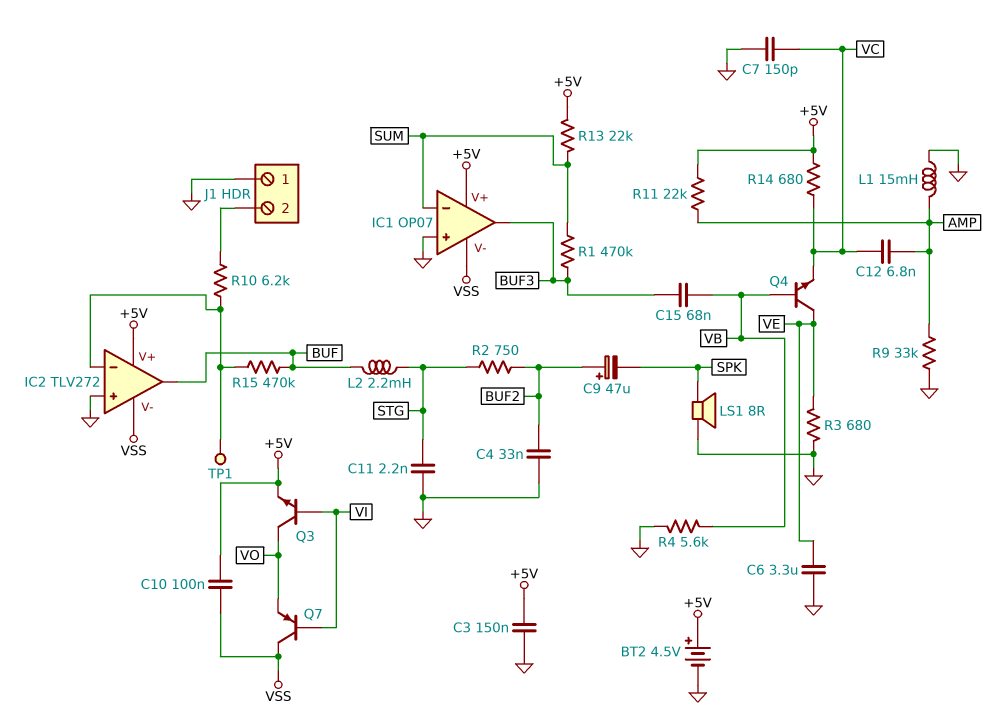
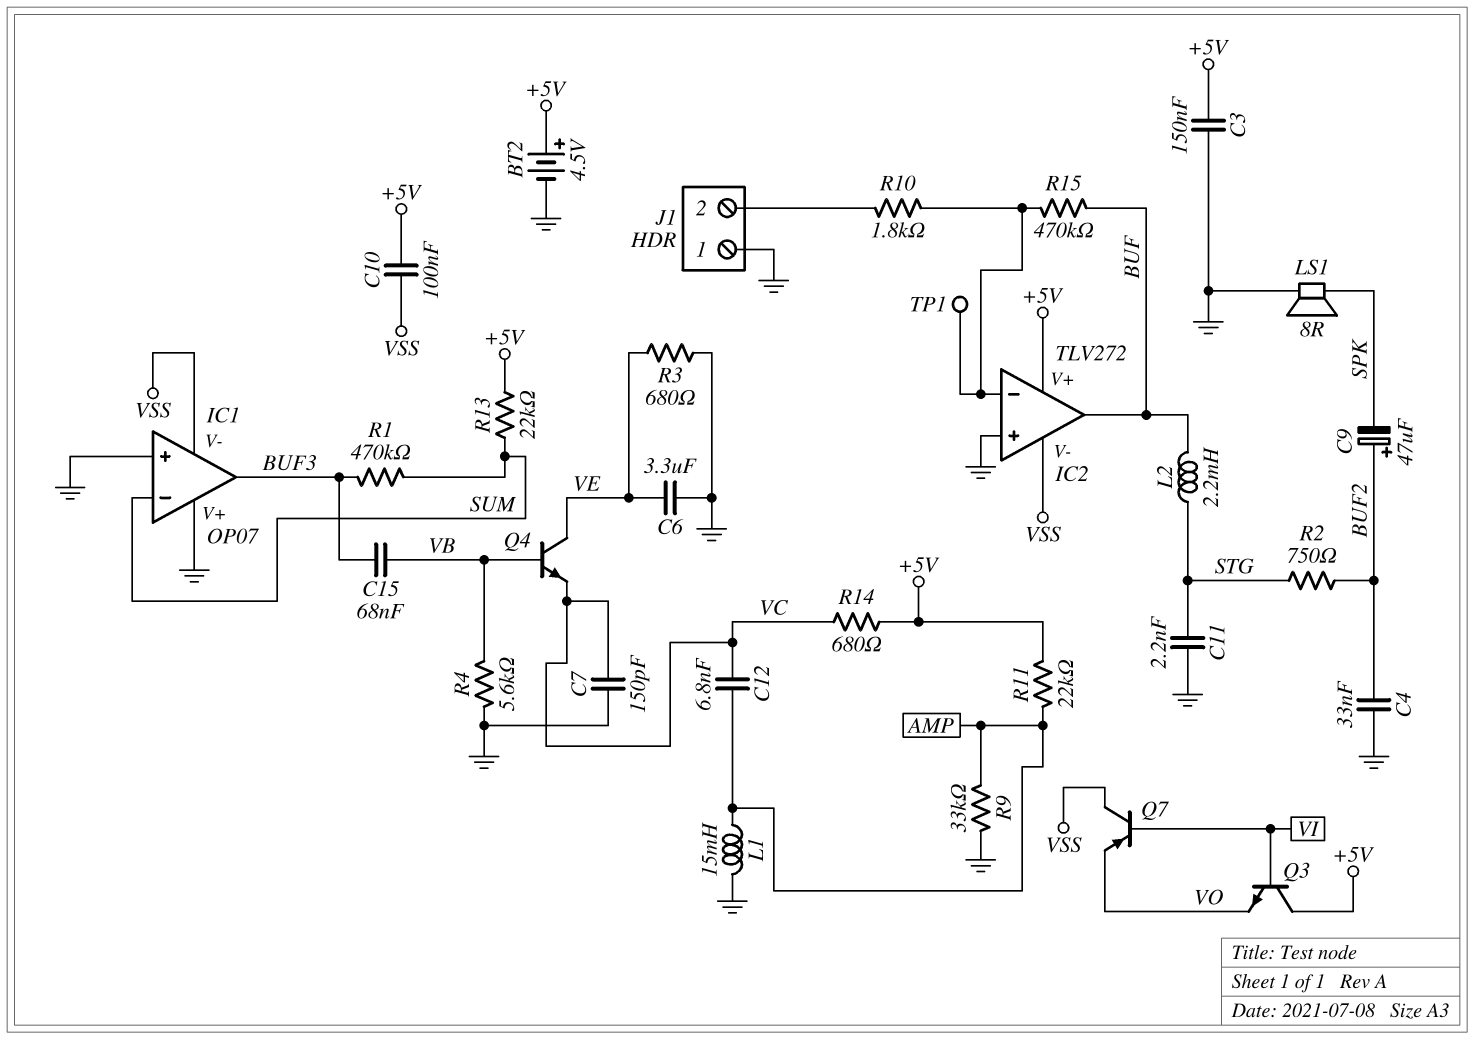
IC1 pin V+: +5V -> GND
Q3: NPN (B VI, C VO, E +5V) -> NPN (B VI, C +5V, E VO)
R10: 6.2k (IC2/in-, J1/2) -> 1.8k (IC2/in-, J1/2)

